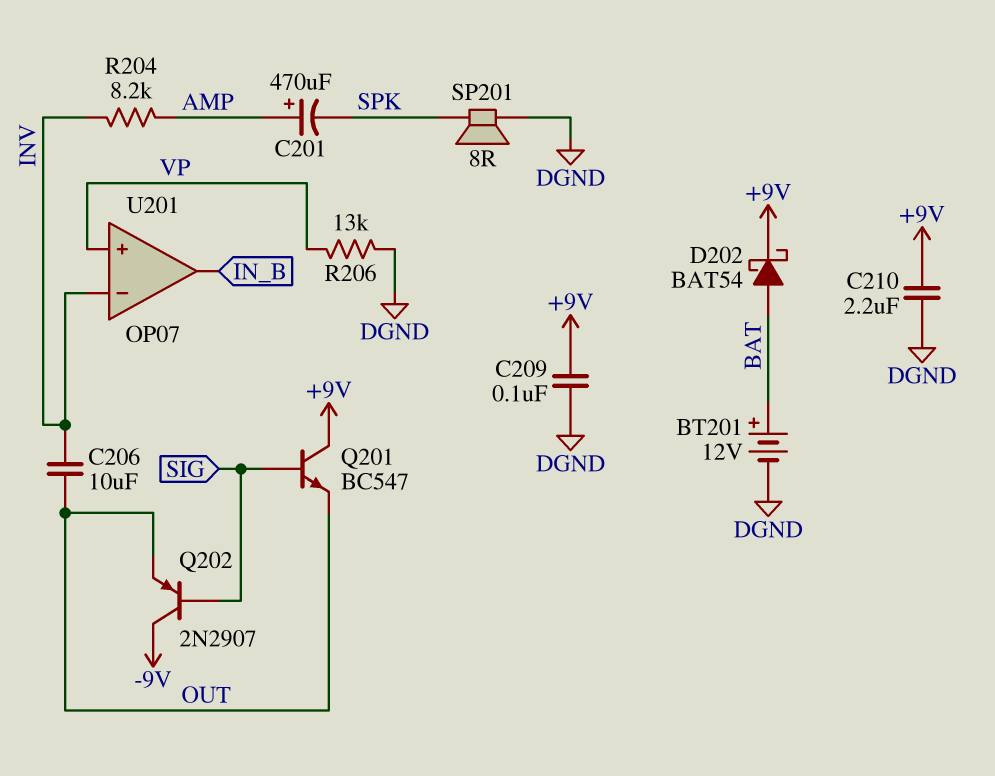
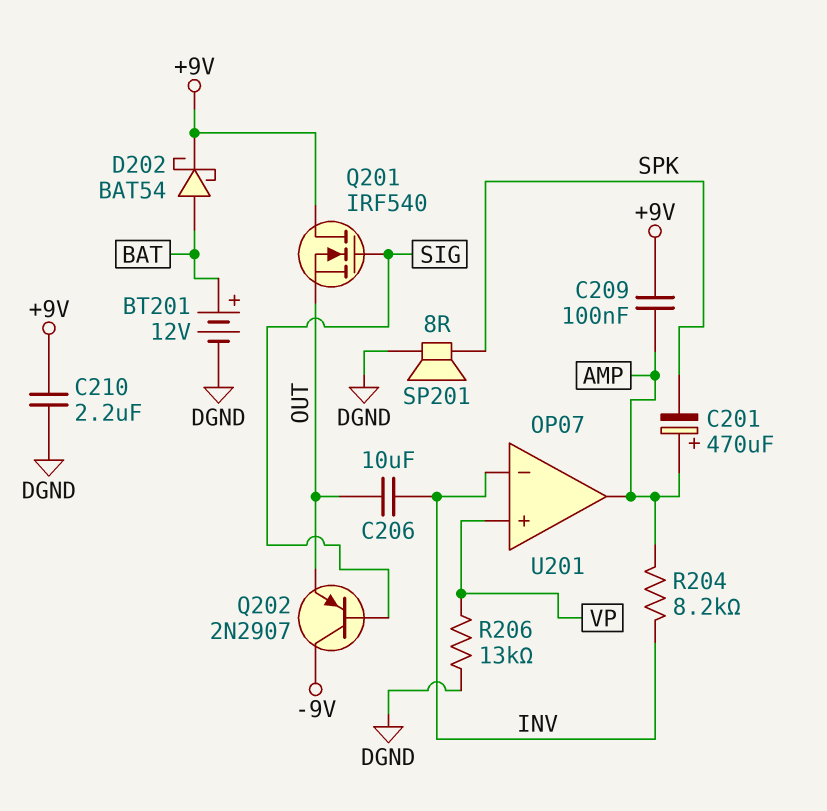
C209: 100nF (+9V, DGND) -> 100nF (+9V, AMP)
Q201: NPN BC547 (B SIG, C +9V, E OUT) -> NMOS IRF540 (G SIG, D +9V, S OUT)
U201 pin out: IN_B -> AMP

